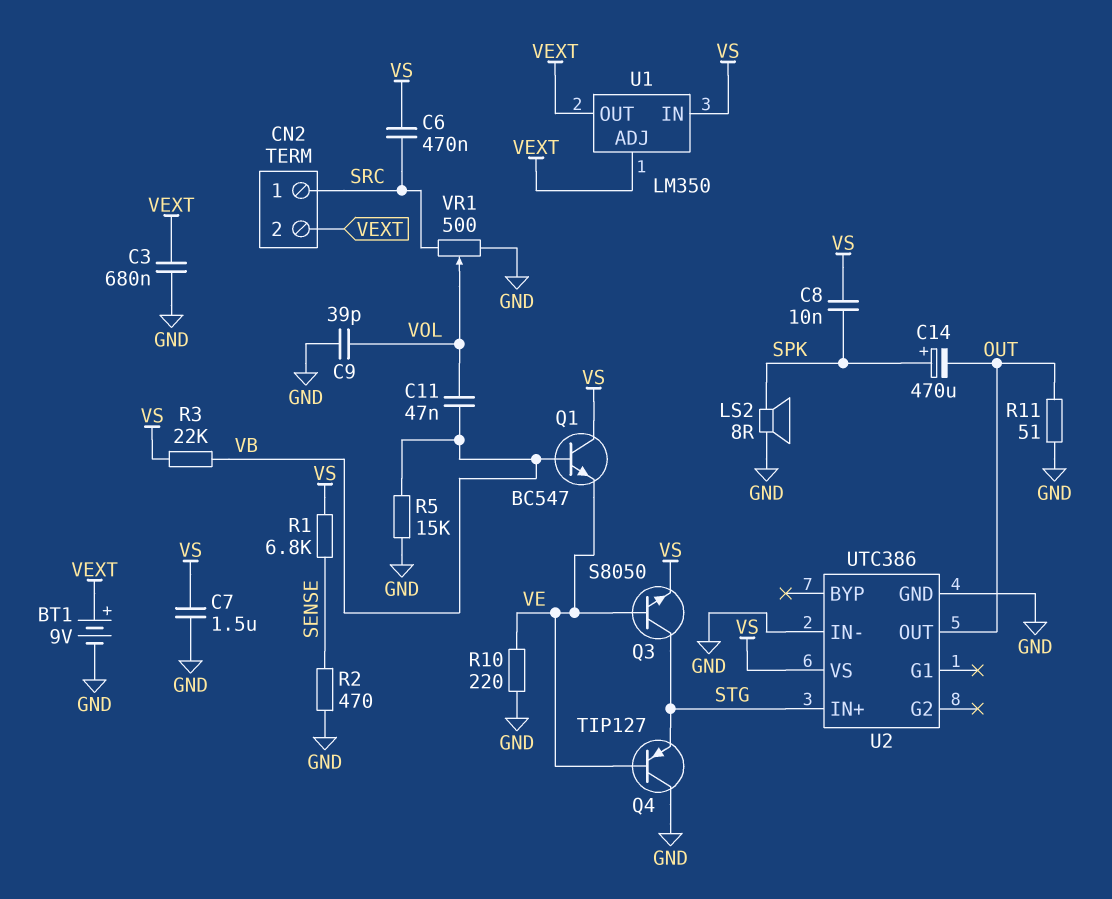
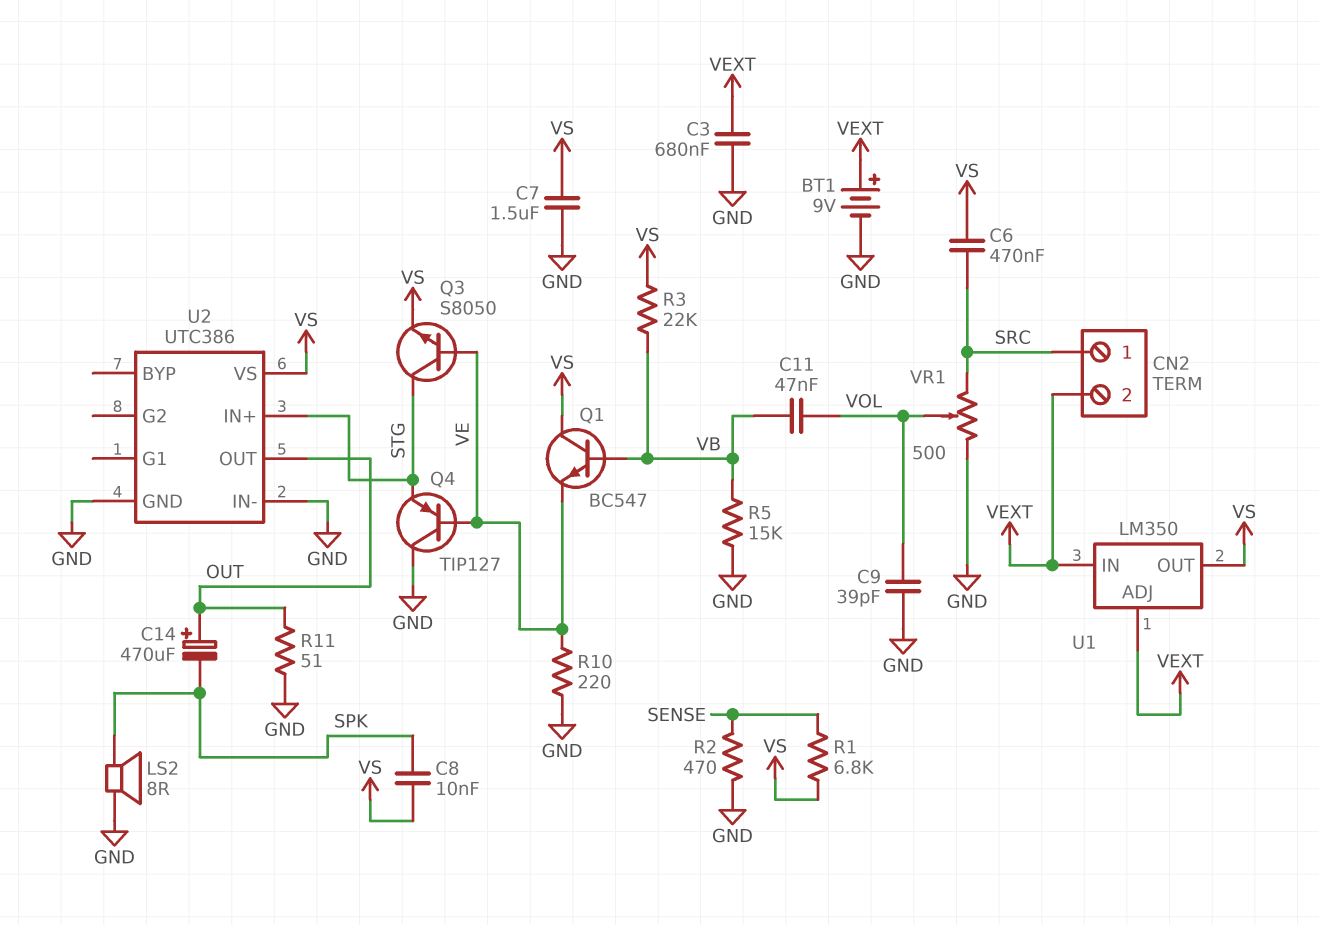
C14: 470uF (plus SPK, minus OUT) -> 470uF (plus OUT, minus SPK)
U1 pin IN: VS -> VEXT
U1 pin OUT: VEXT -> VS

